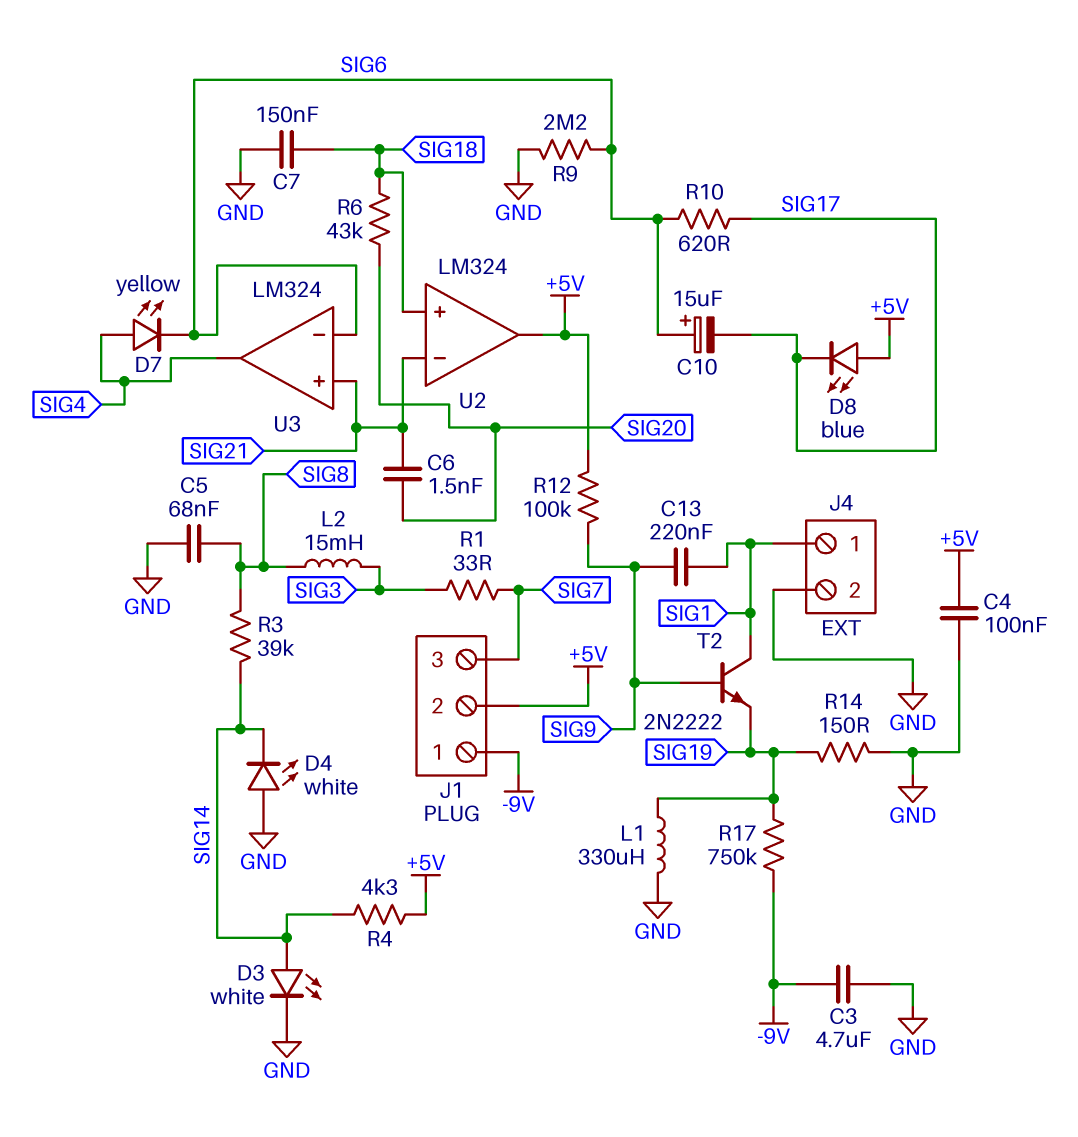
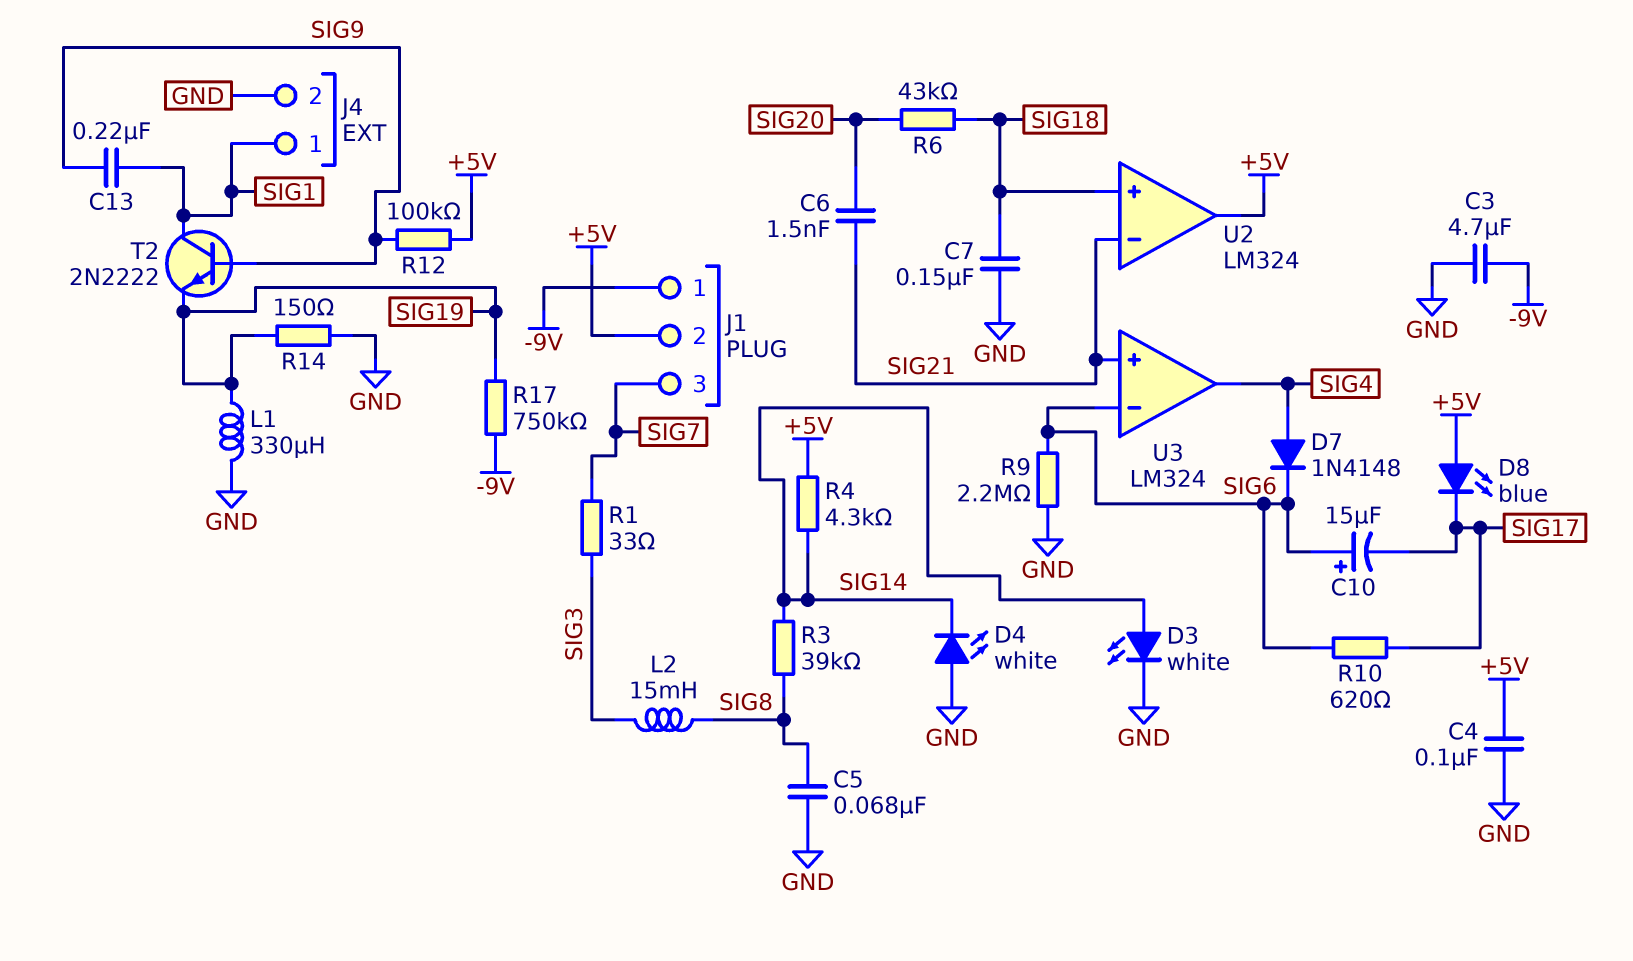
D7: LED yellow (A SIG4, K SIG6) -> diode 1N4148 (A SIG4, K SIG6)

